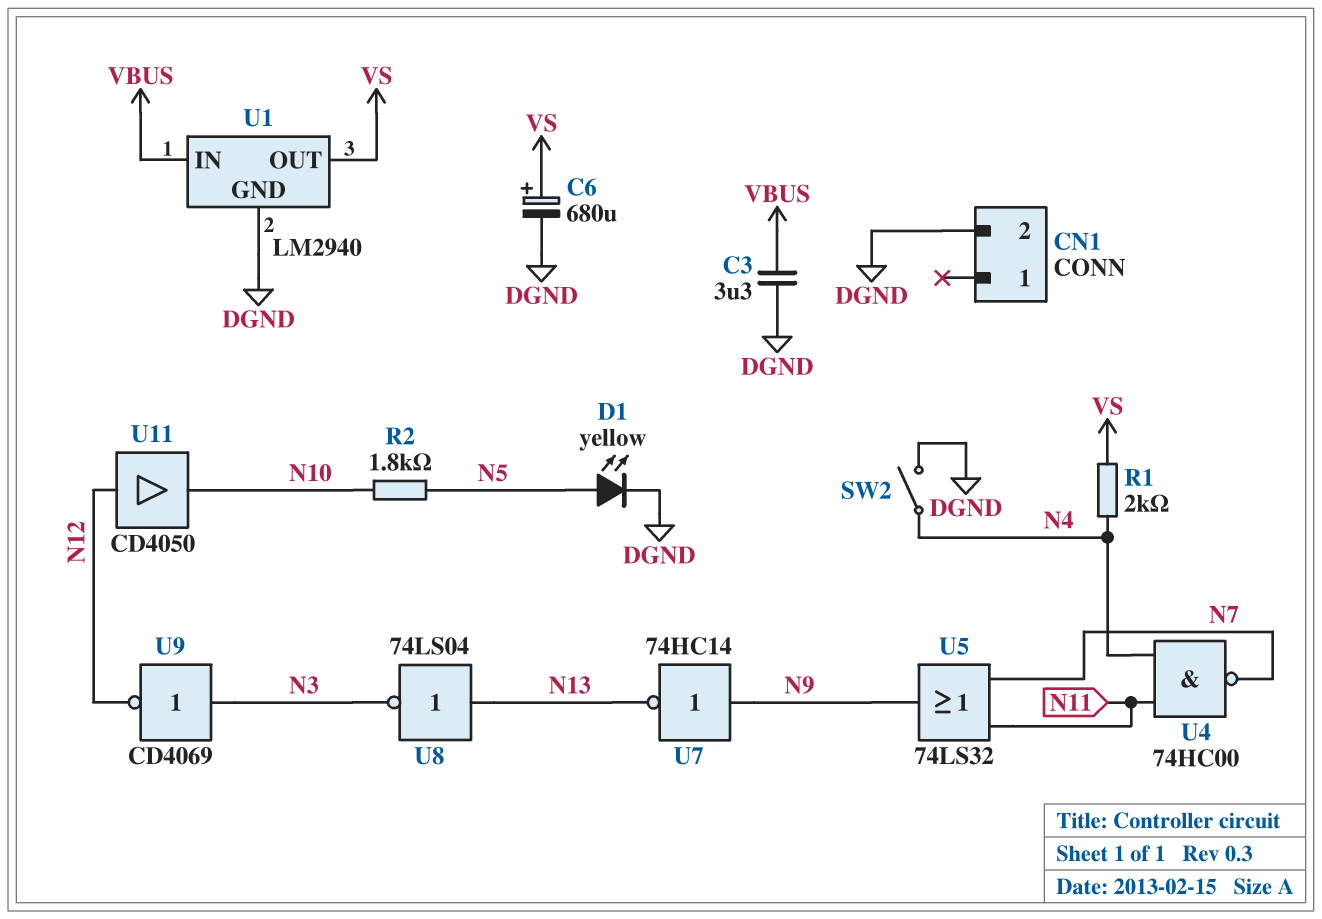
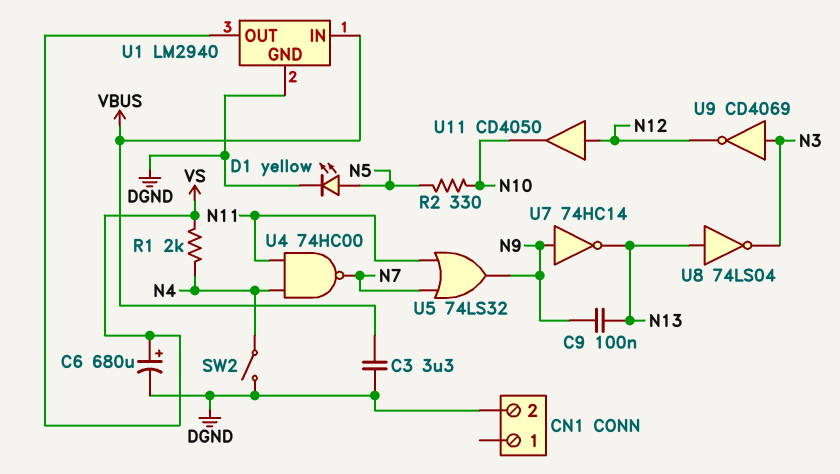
C9: none -> 100nF (N9, N13)
R2: 1.8k (N5, N10) -> 330 (N5, N10)

